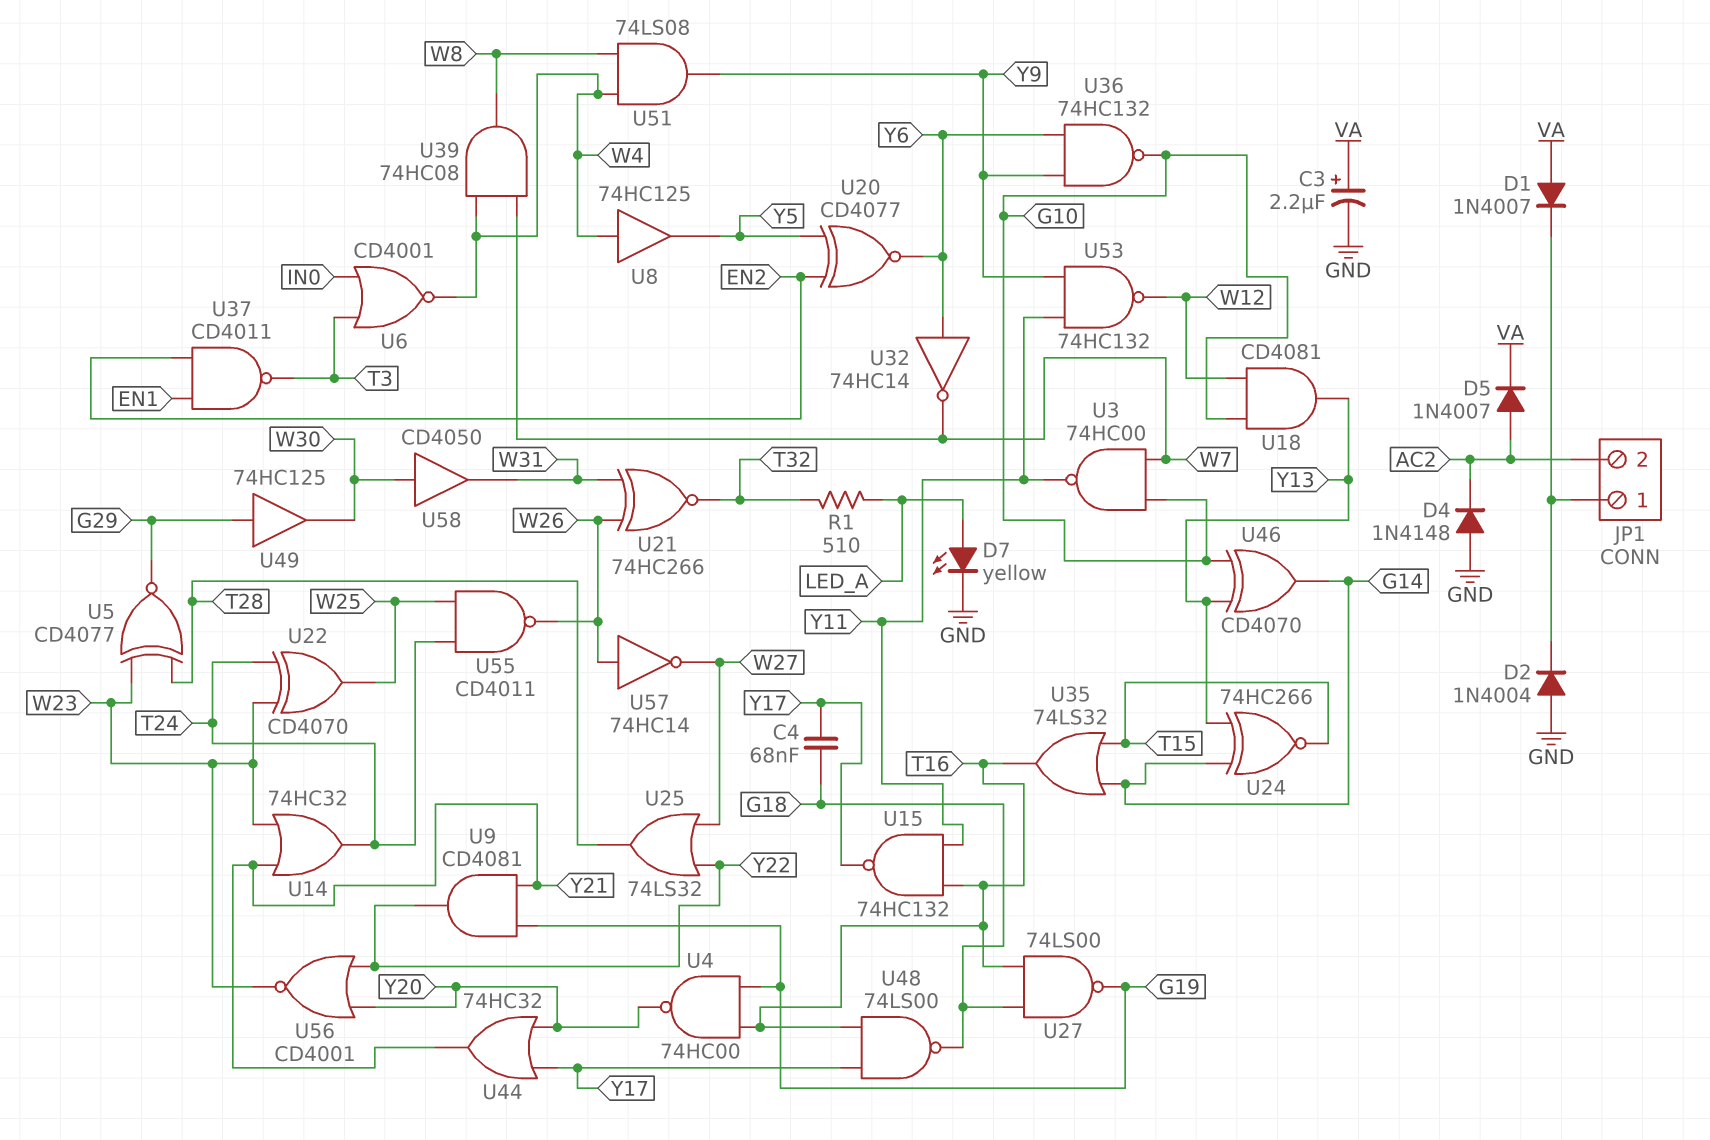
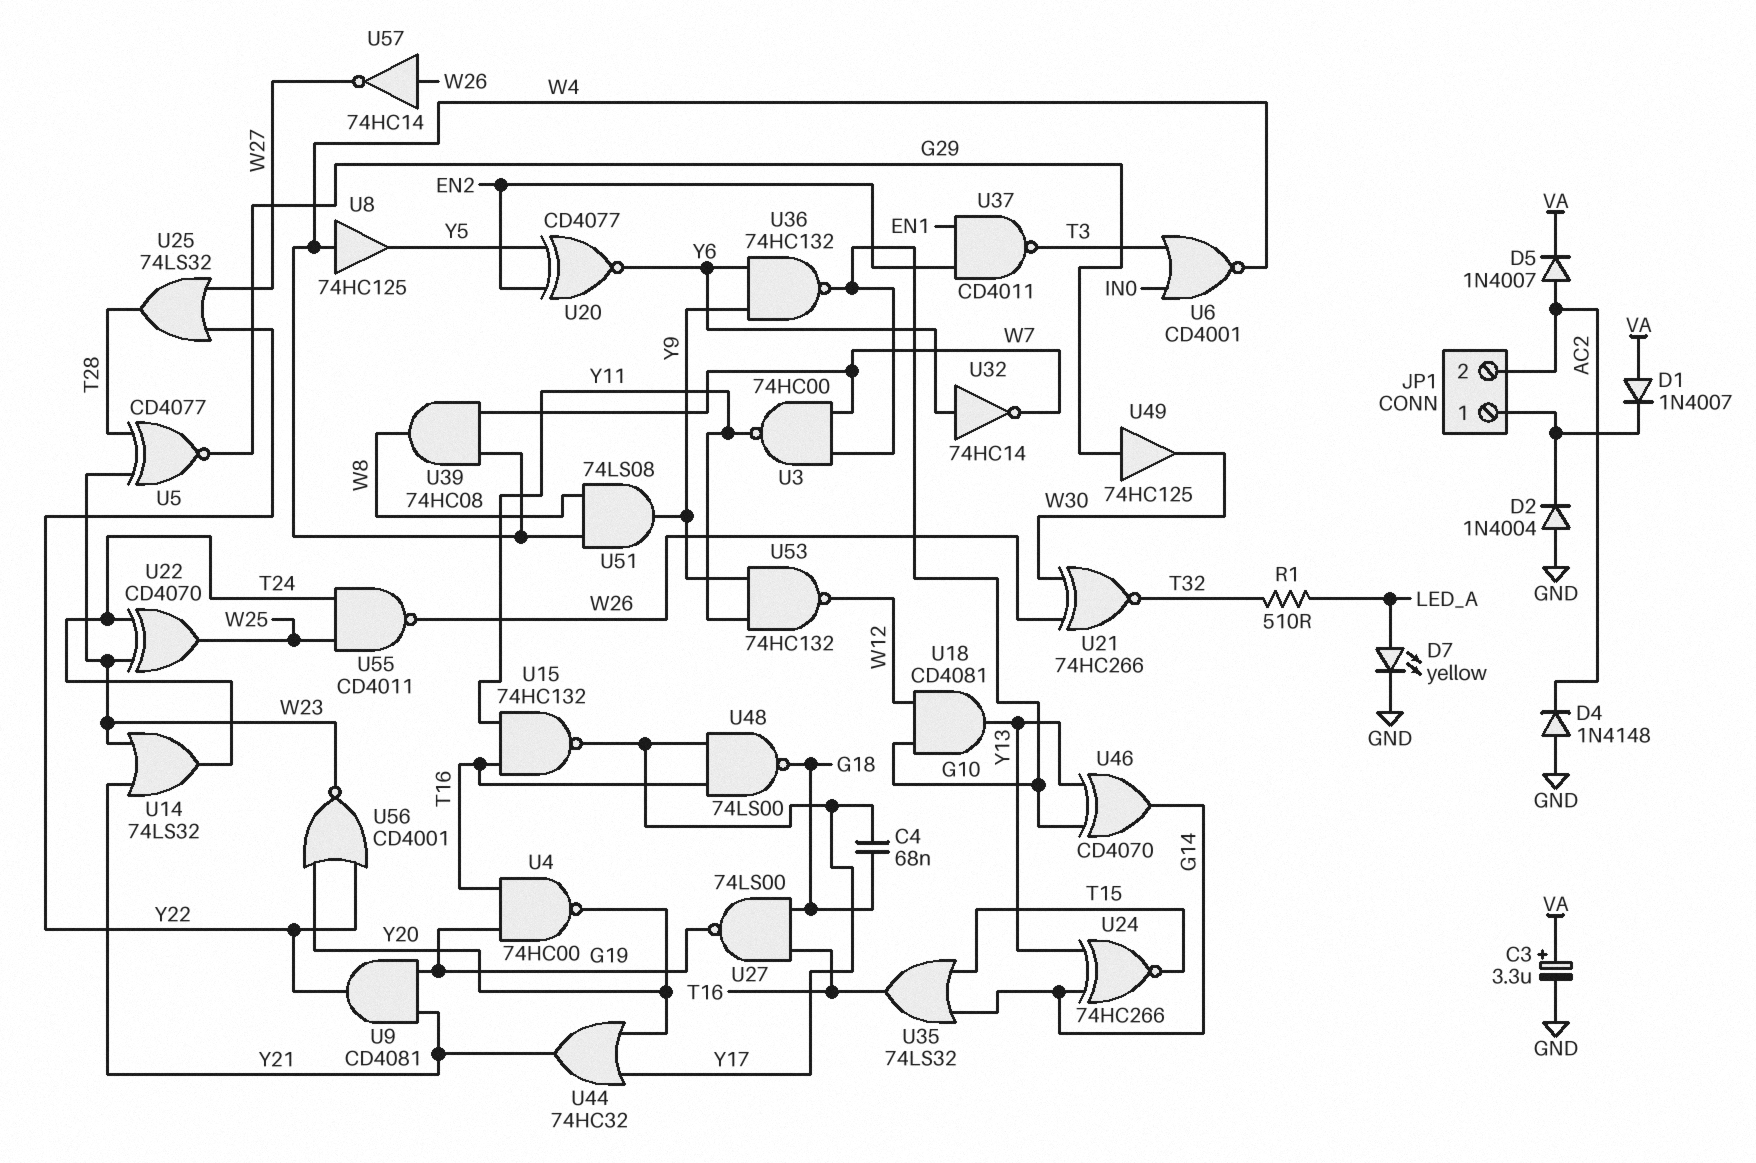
C3: 2.2uF (plus VA, minus GND) -> 3.3uF (plus VA, minus GND)
U14: OR 74HC32 (in W23, in Y21, out T24) -> OR 74LS32 (in W23, in Y21, out T24)
U21: XNOR 74HC266 (in W26, in W31, out T32) -> XNOR 74HC266 (in W26, in W30, out T32)
U58: buffer CD4050 (in W30, out W31) -> none

